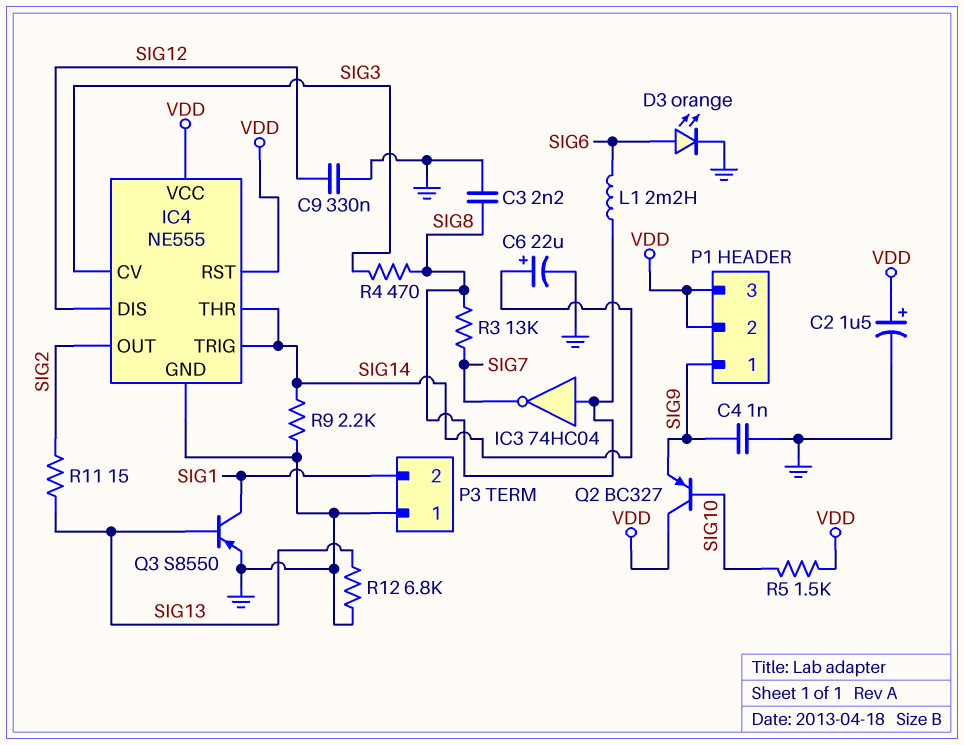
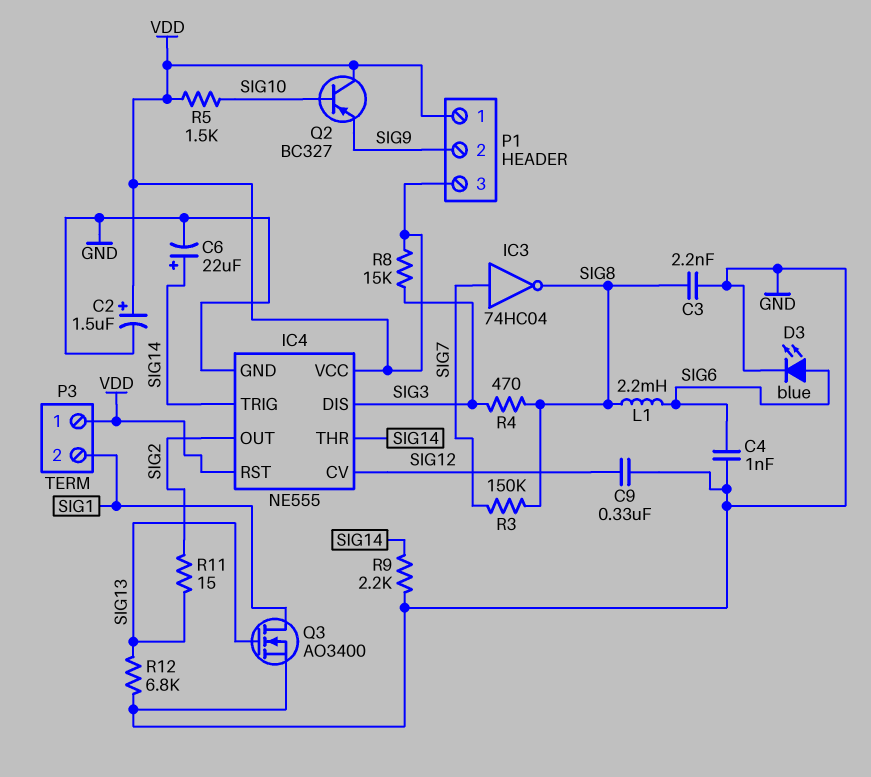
C4: 1nF (GND, SIG9) -> 1nF (GND, SIG6)
D3: LED orange (A SIG6, K GND) -> LED blue (A SIG6, K GND)
IC3: NOT 74HC04 (in SIG8, out SIG7) -> NOT 74HC04 (in SIG7, out SIG8)
IC4 pin CV: SIG3 -> SIG12
IC4 pin DIS: SIG12 -> SIG3
P1 pin 1: SIG9 -> VDD
P1 pin 2: VDD -> SIG9
P3 pin 1: GND -> VDD
Q3: PNP S8550 (B SIG13, C SIG1, E GND) -> NMOS AO3400 (G SIG13, D SIG1, S GND)
R3: 13k (SIG7, SIG8) -> 150k (SIG7, SIG8)
R8: none -> 15k (SIG3, VDD)

